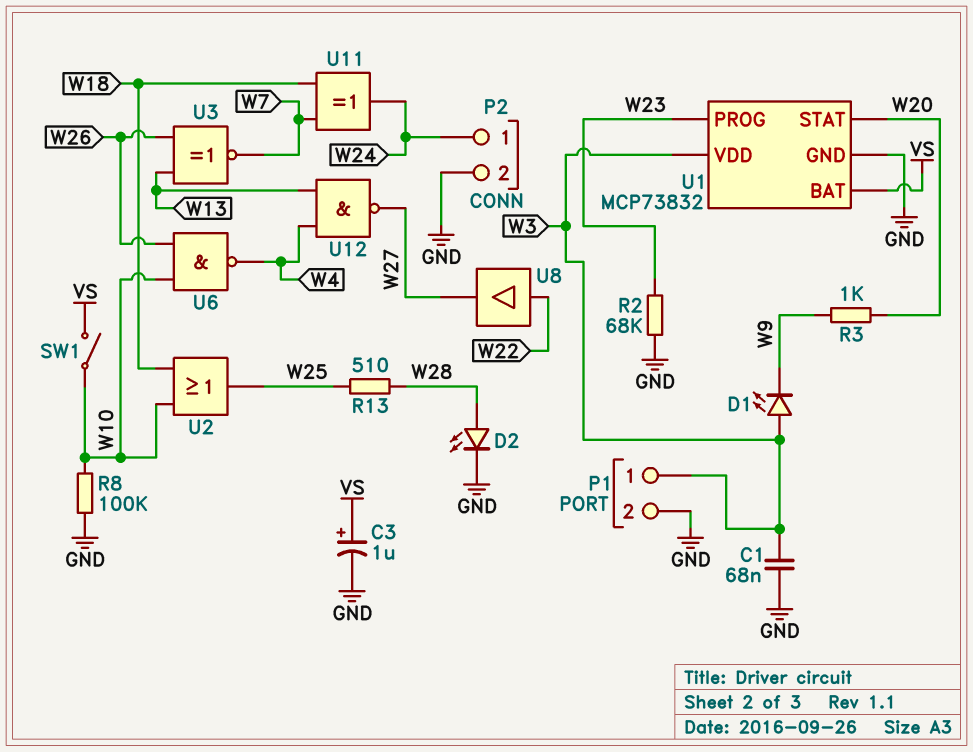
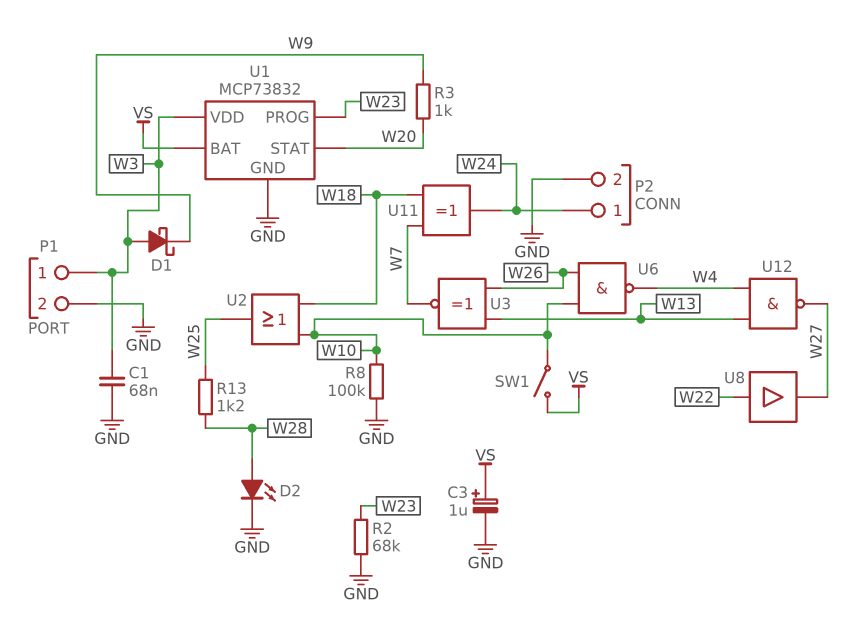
D1: LED (A W3, K W9) -> schottky (A W3, K W9)
R13: 510 (W25, W28) -> 1.2k (W25, W28)

